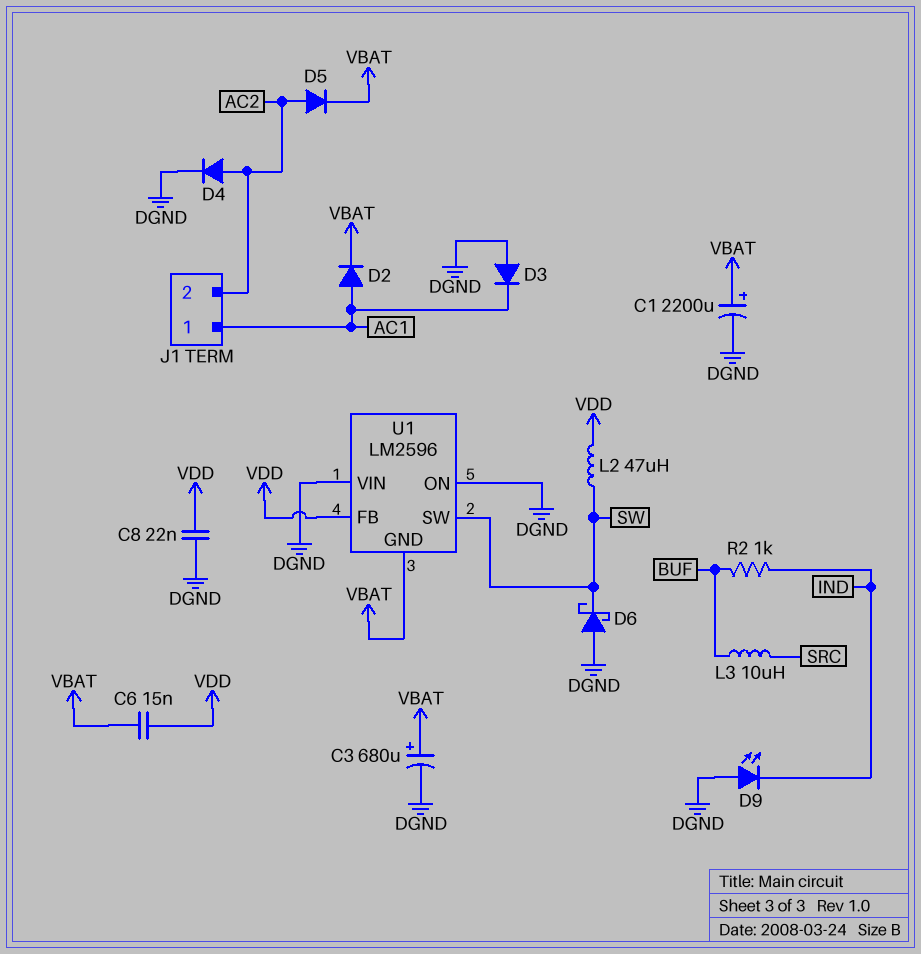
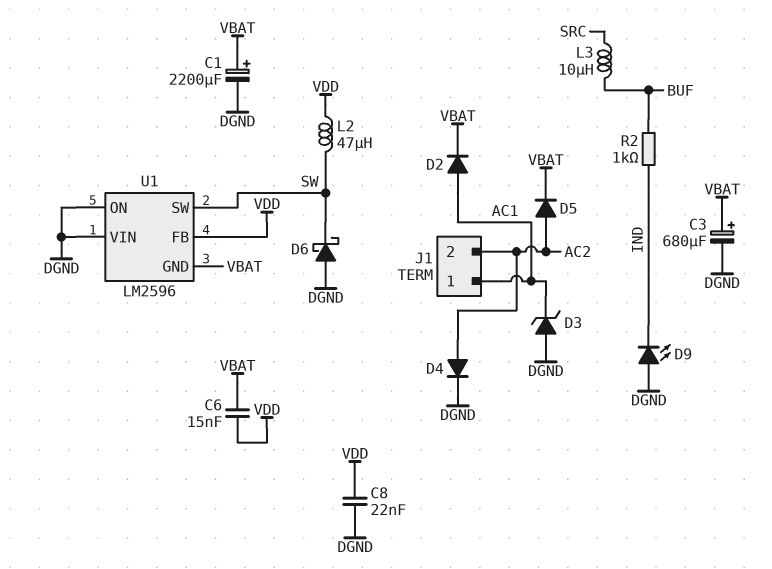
D3: diode (A DGND, K AC1) -> zener (A DGND, K AC1)

